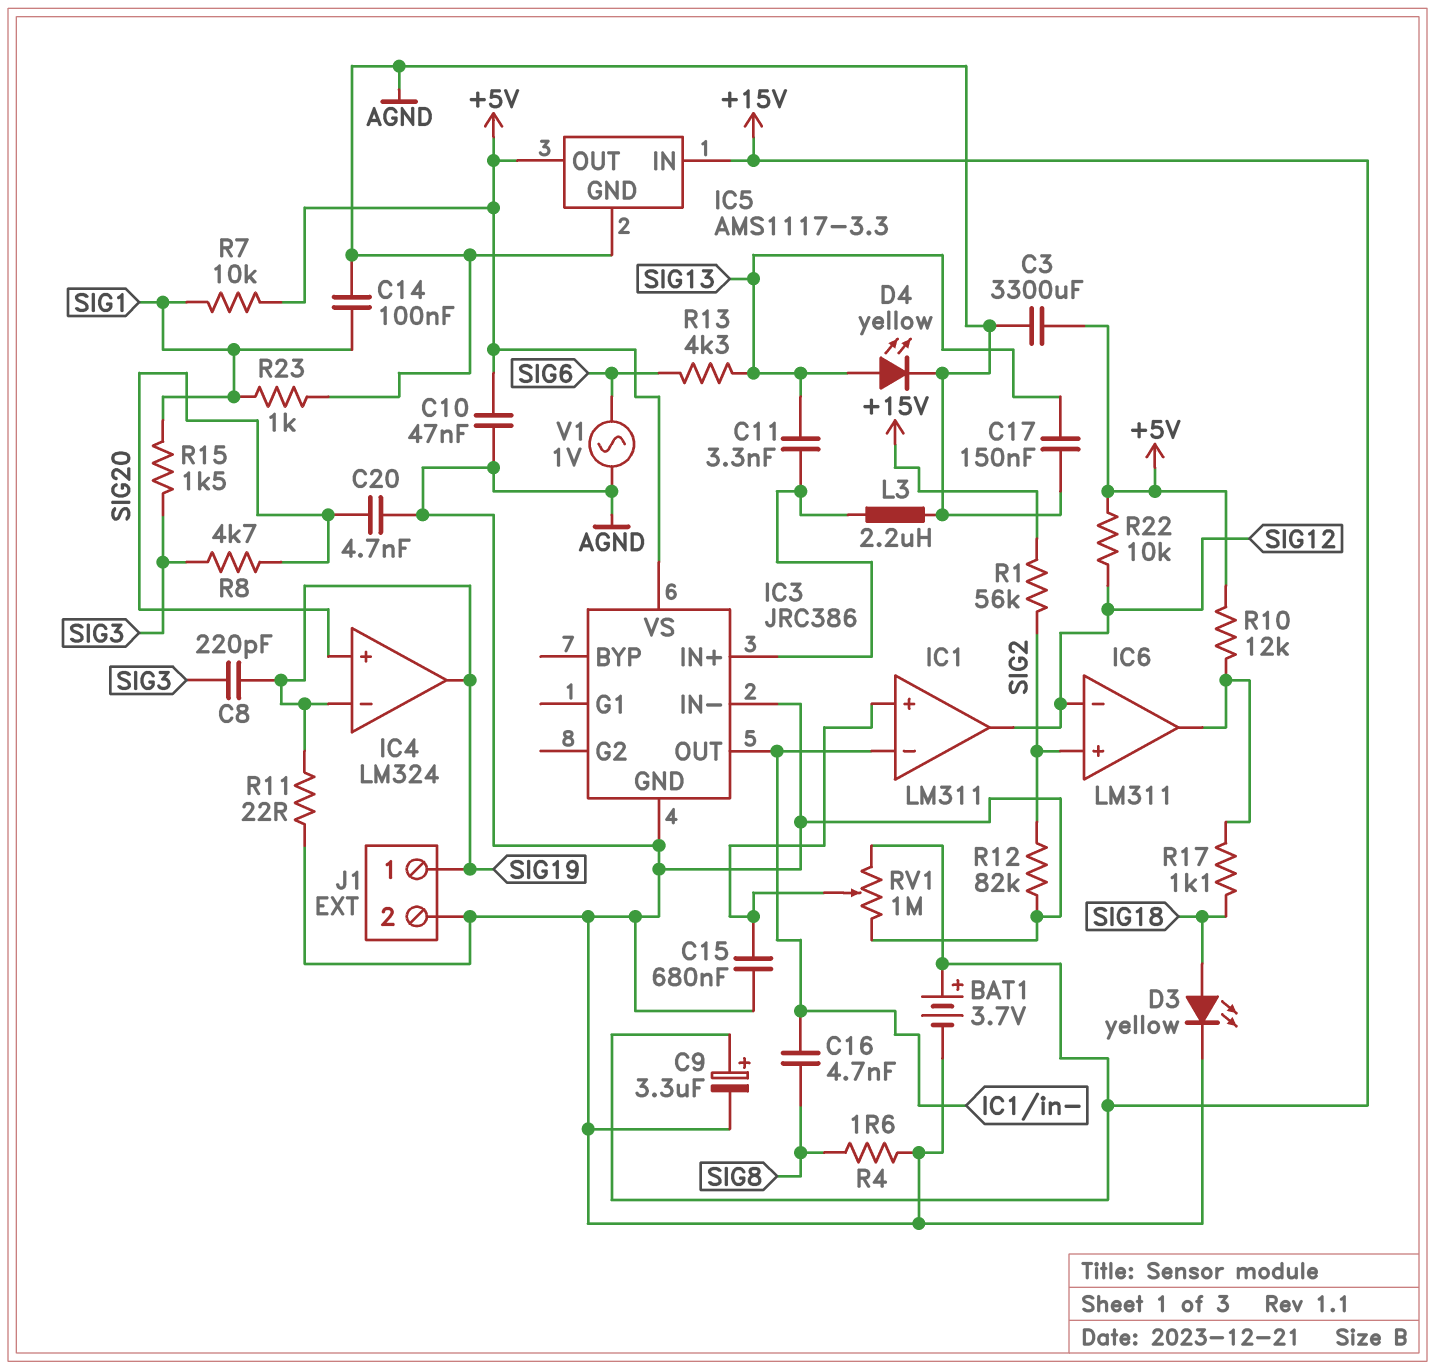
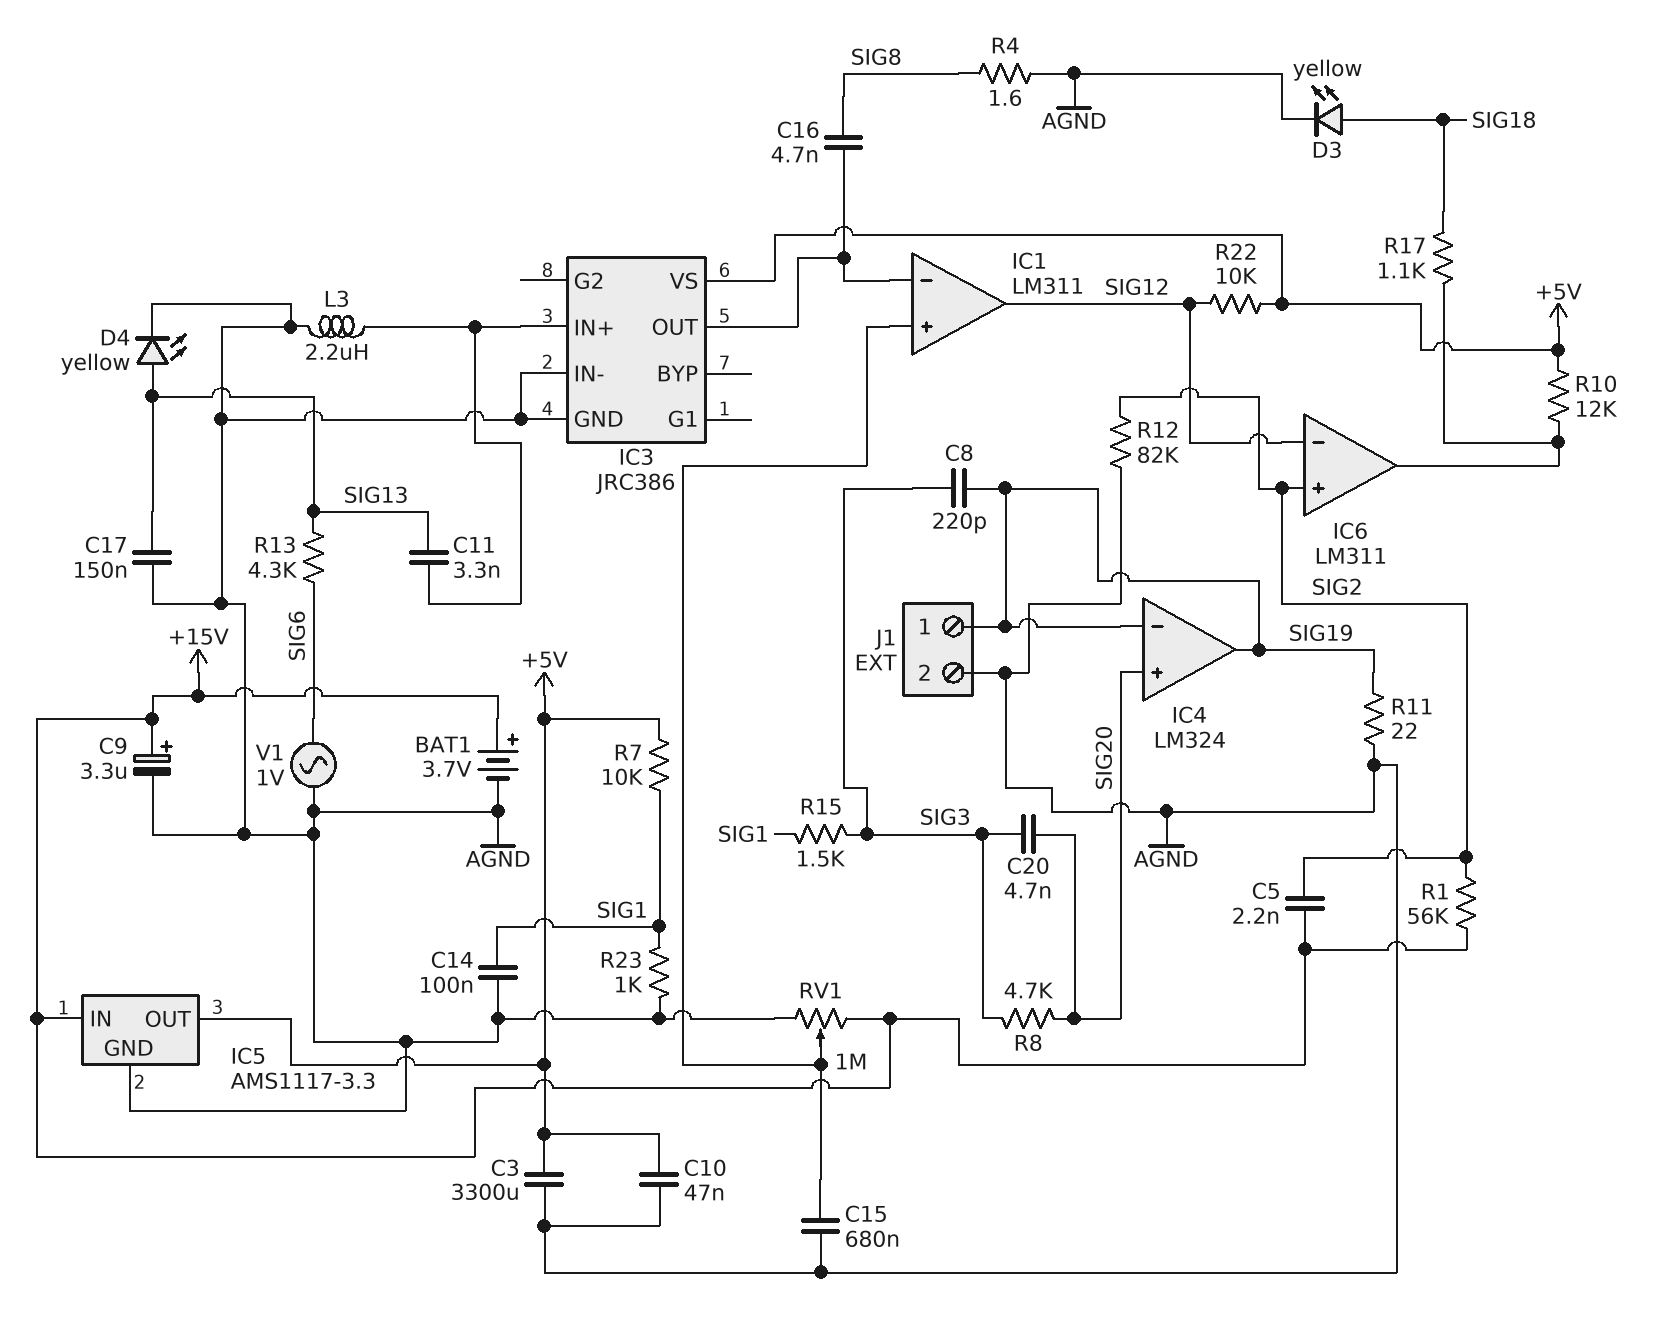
C5: none -> 2.2nF (+15V, SIG2)
C20: 4.7nF (AGND, SIG20) -> 4.7nF (SIG3, SIG20)

